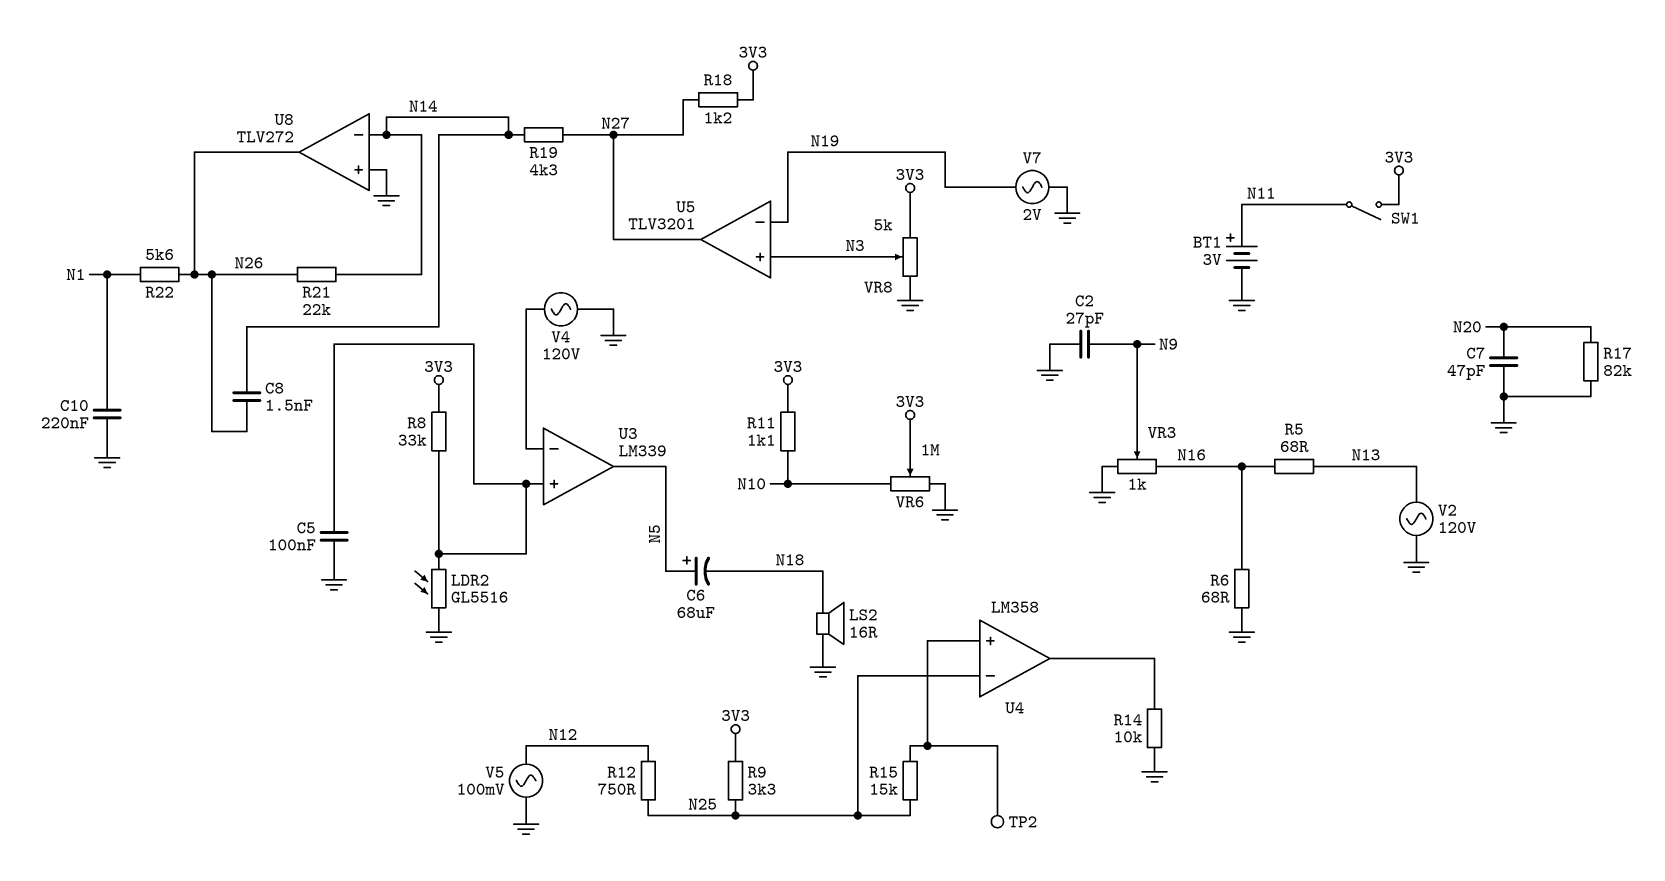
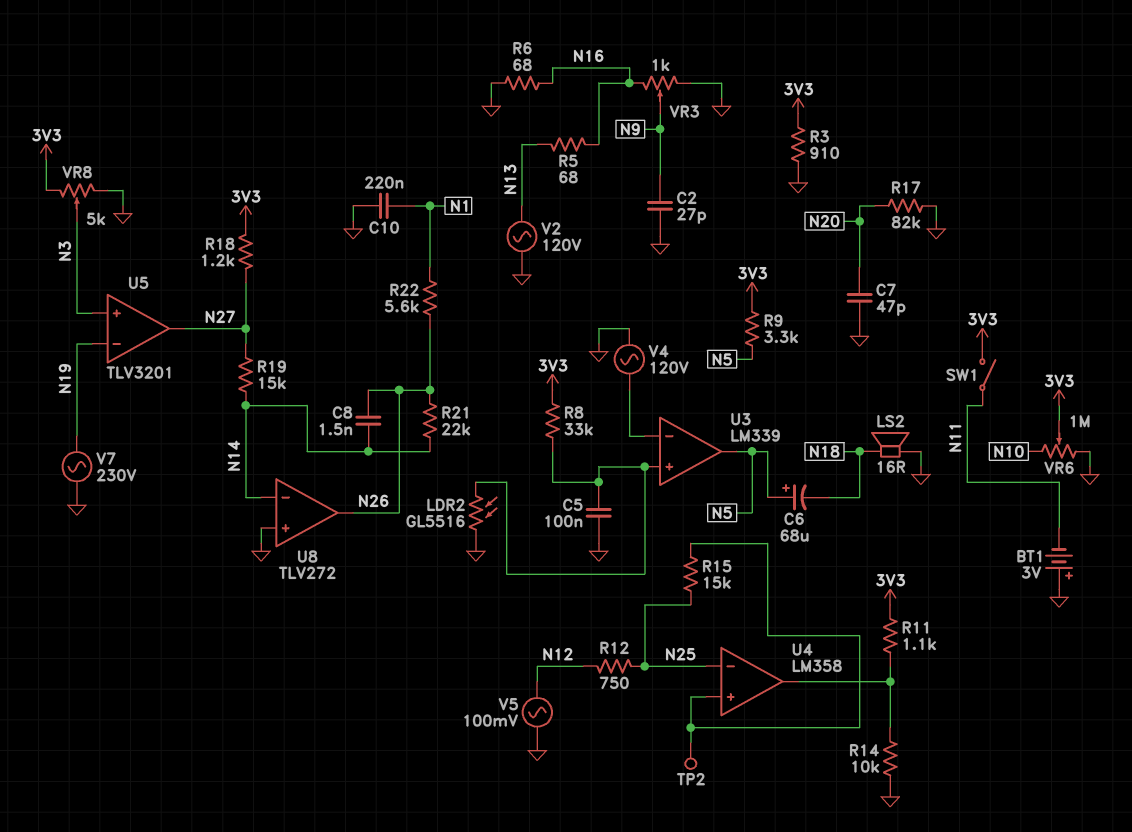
BT1: 3V (plus N11, minus GND) -> 3V (plus GND, minus N11)
R3: none -> 910 (3V3, GND)
R9: 3.3k (3V3, N25) -> 3.3k (3V3, N5)
R11: 1.1k (3V3, N10) -> 1.1k (3V3, U4/out)
R19: 4.3k (N14, N27) -> 15k (N14, N27)
V7: AC 2V (GND, N19) -> AC 230V (GND, N19)

